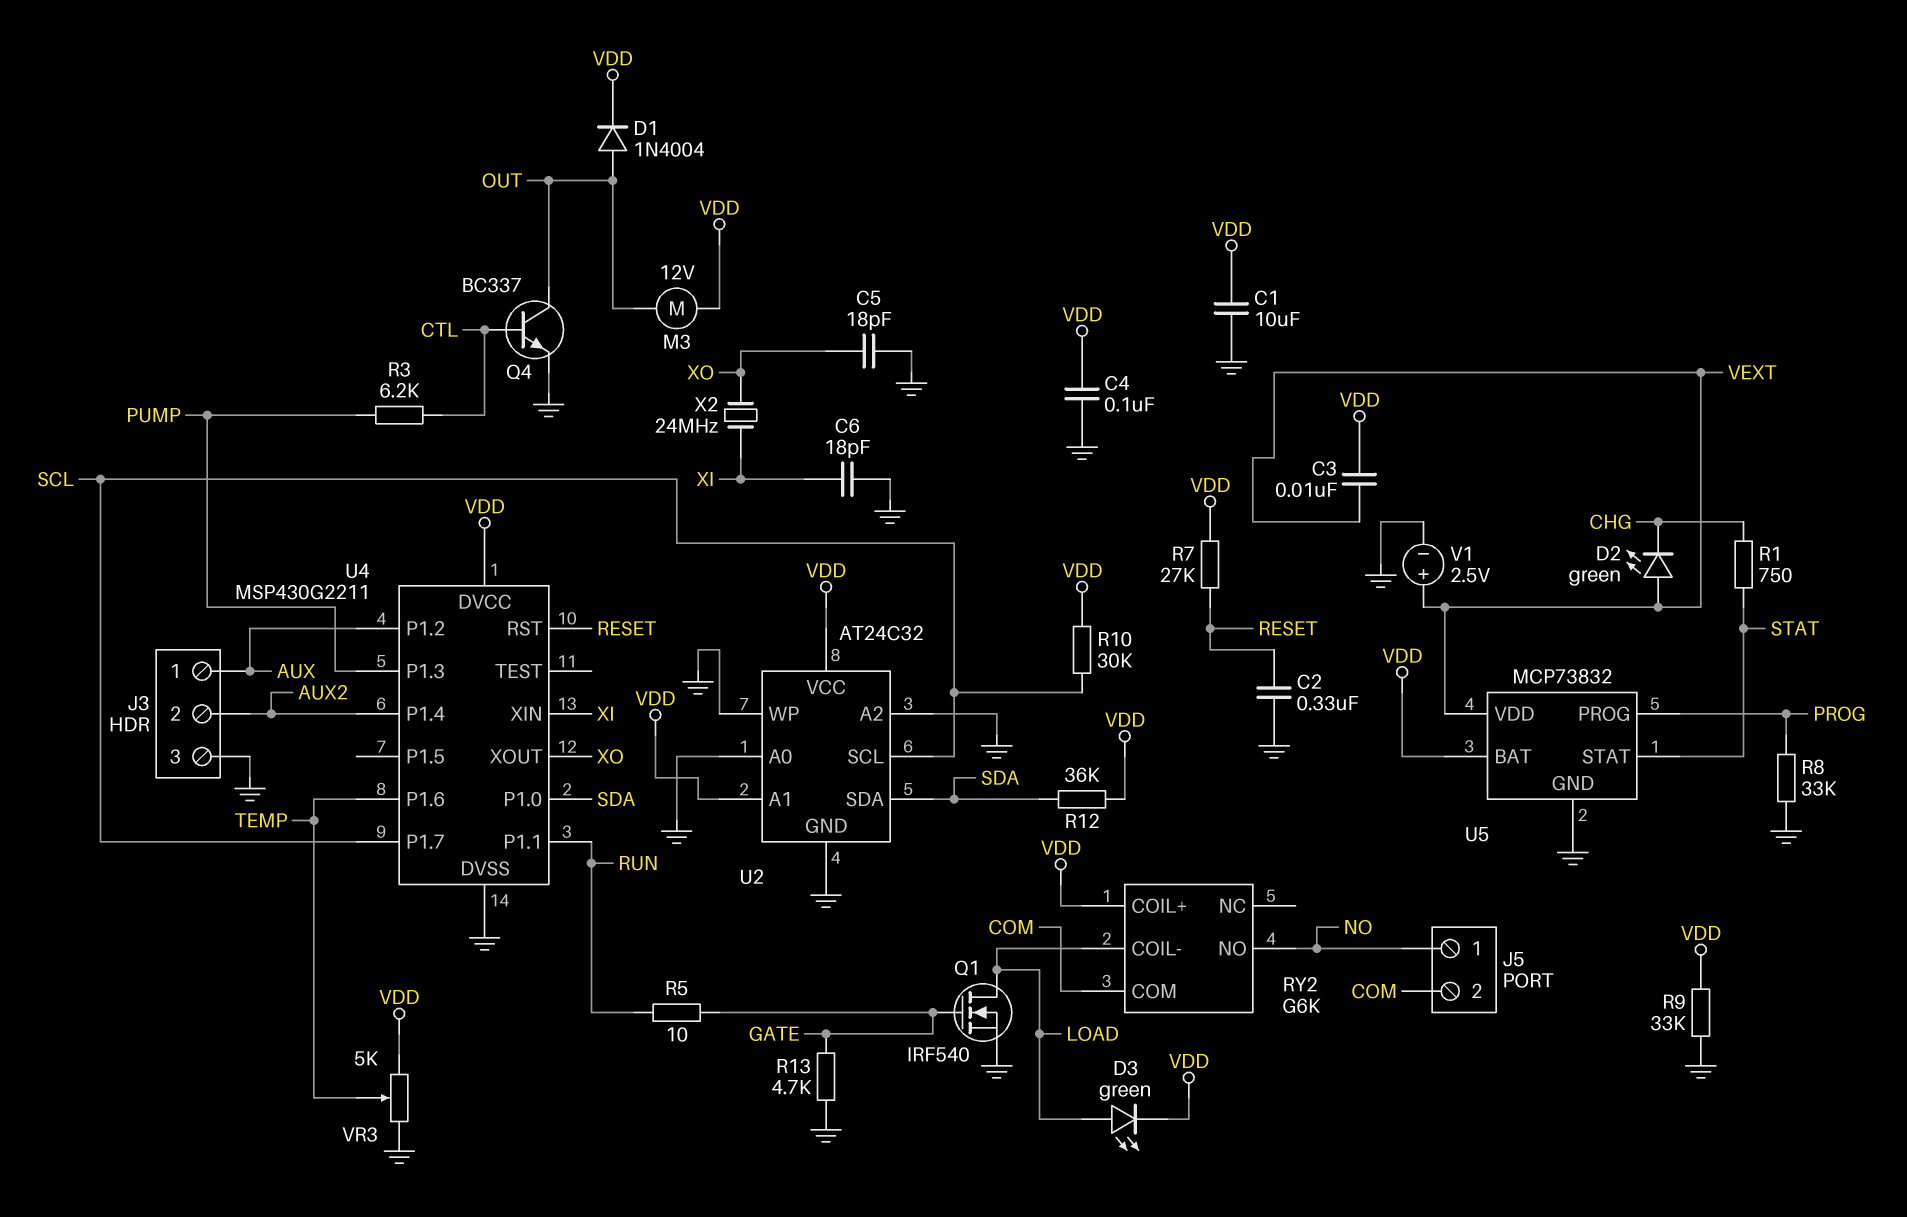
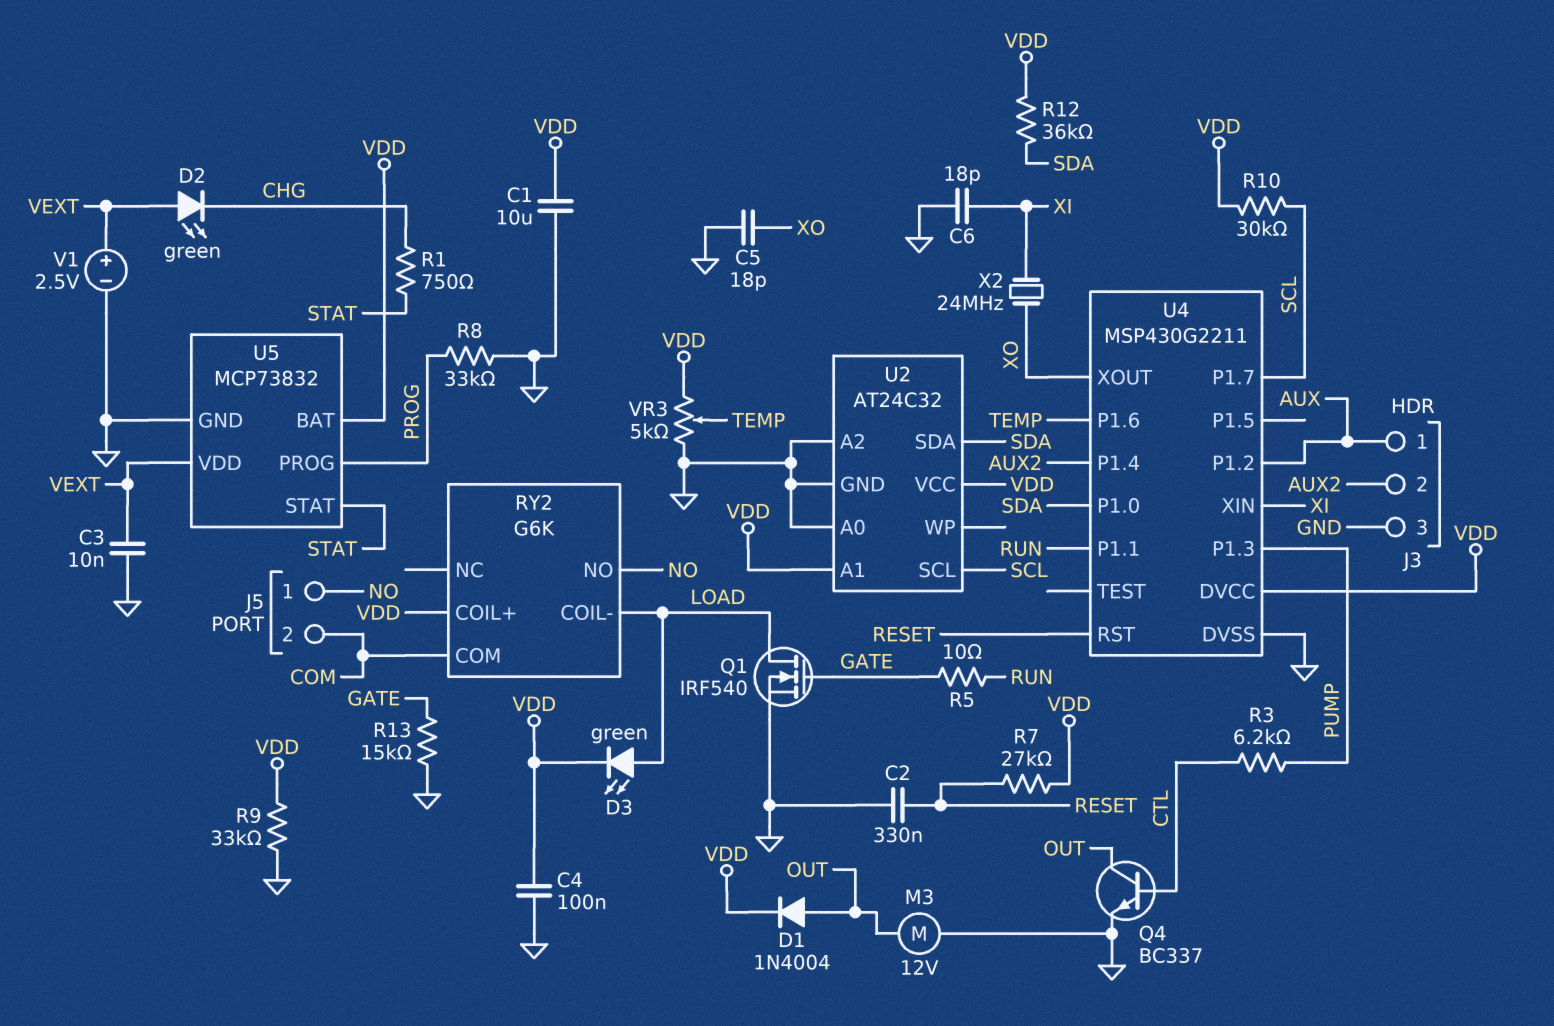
C3: 10nF (VDD, VEXT) -> 10nF (GND, VEXT)
M3: motor 12V (OUT, VDD) -> motor 12V (GND, OUT)
R13: 4.7k (GATE, GND) -> 15k (GATE, GND)
U2 pin WP: GND -> none

